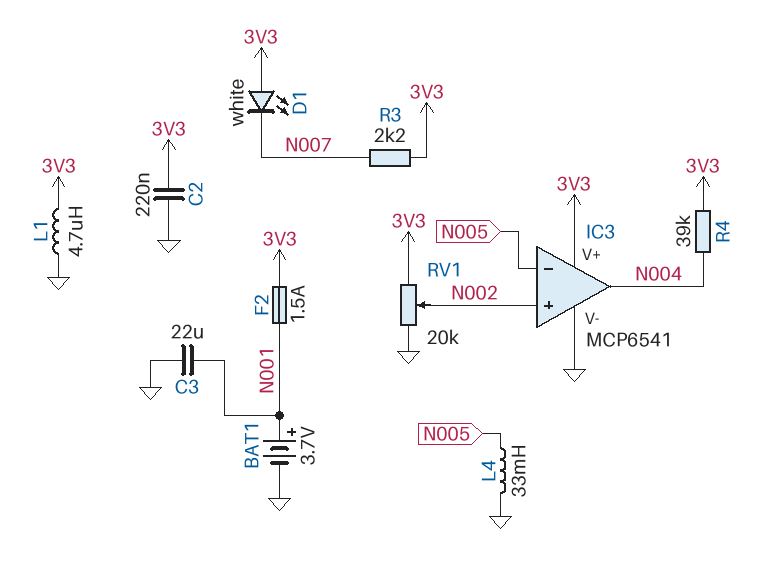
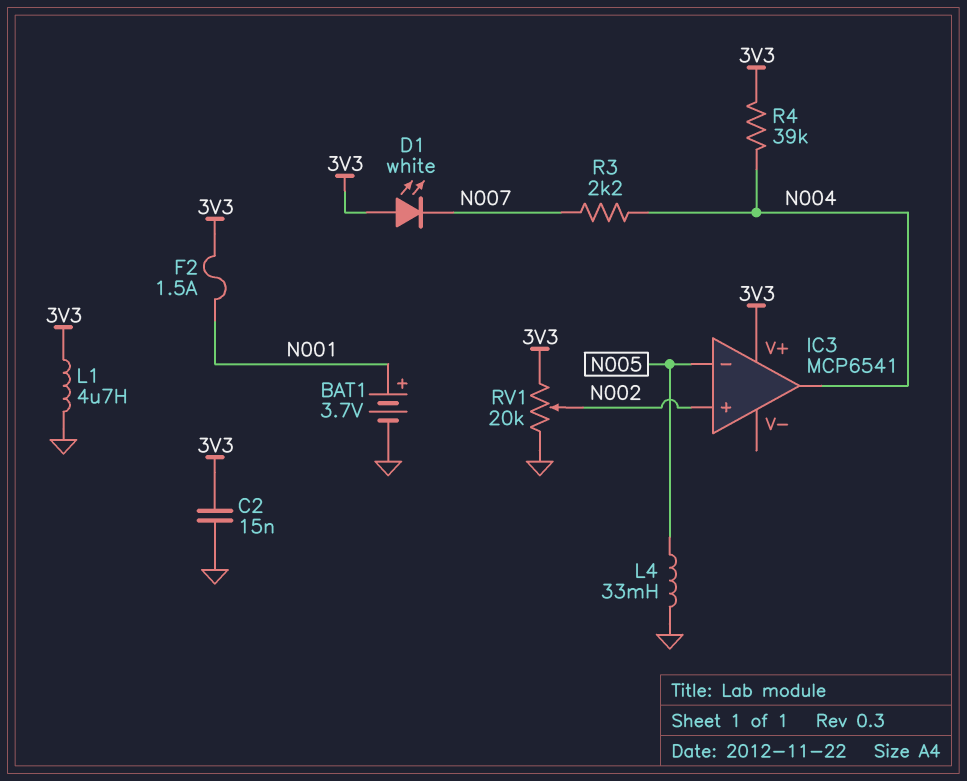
C2: 220nF (3V3, GND) -> 15nF (3V3, GND)
C3: 22uF (GND, N001) -> none
IC3 pin V-: GND -> none
R3: 2.2k (3V3, N007) -> 2.2k (N004, N007)

